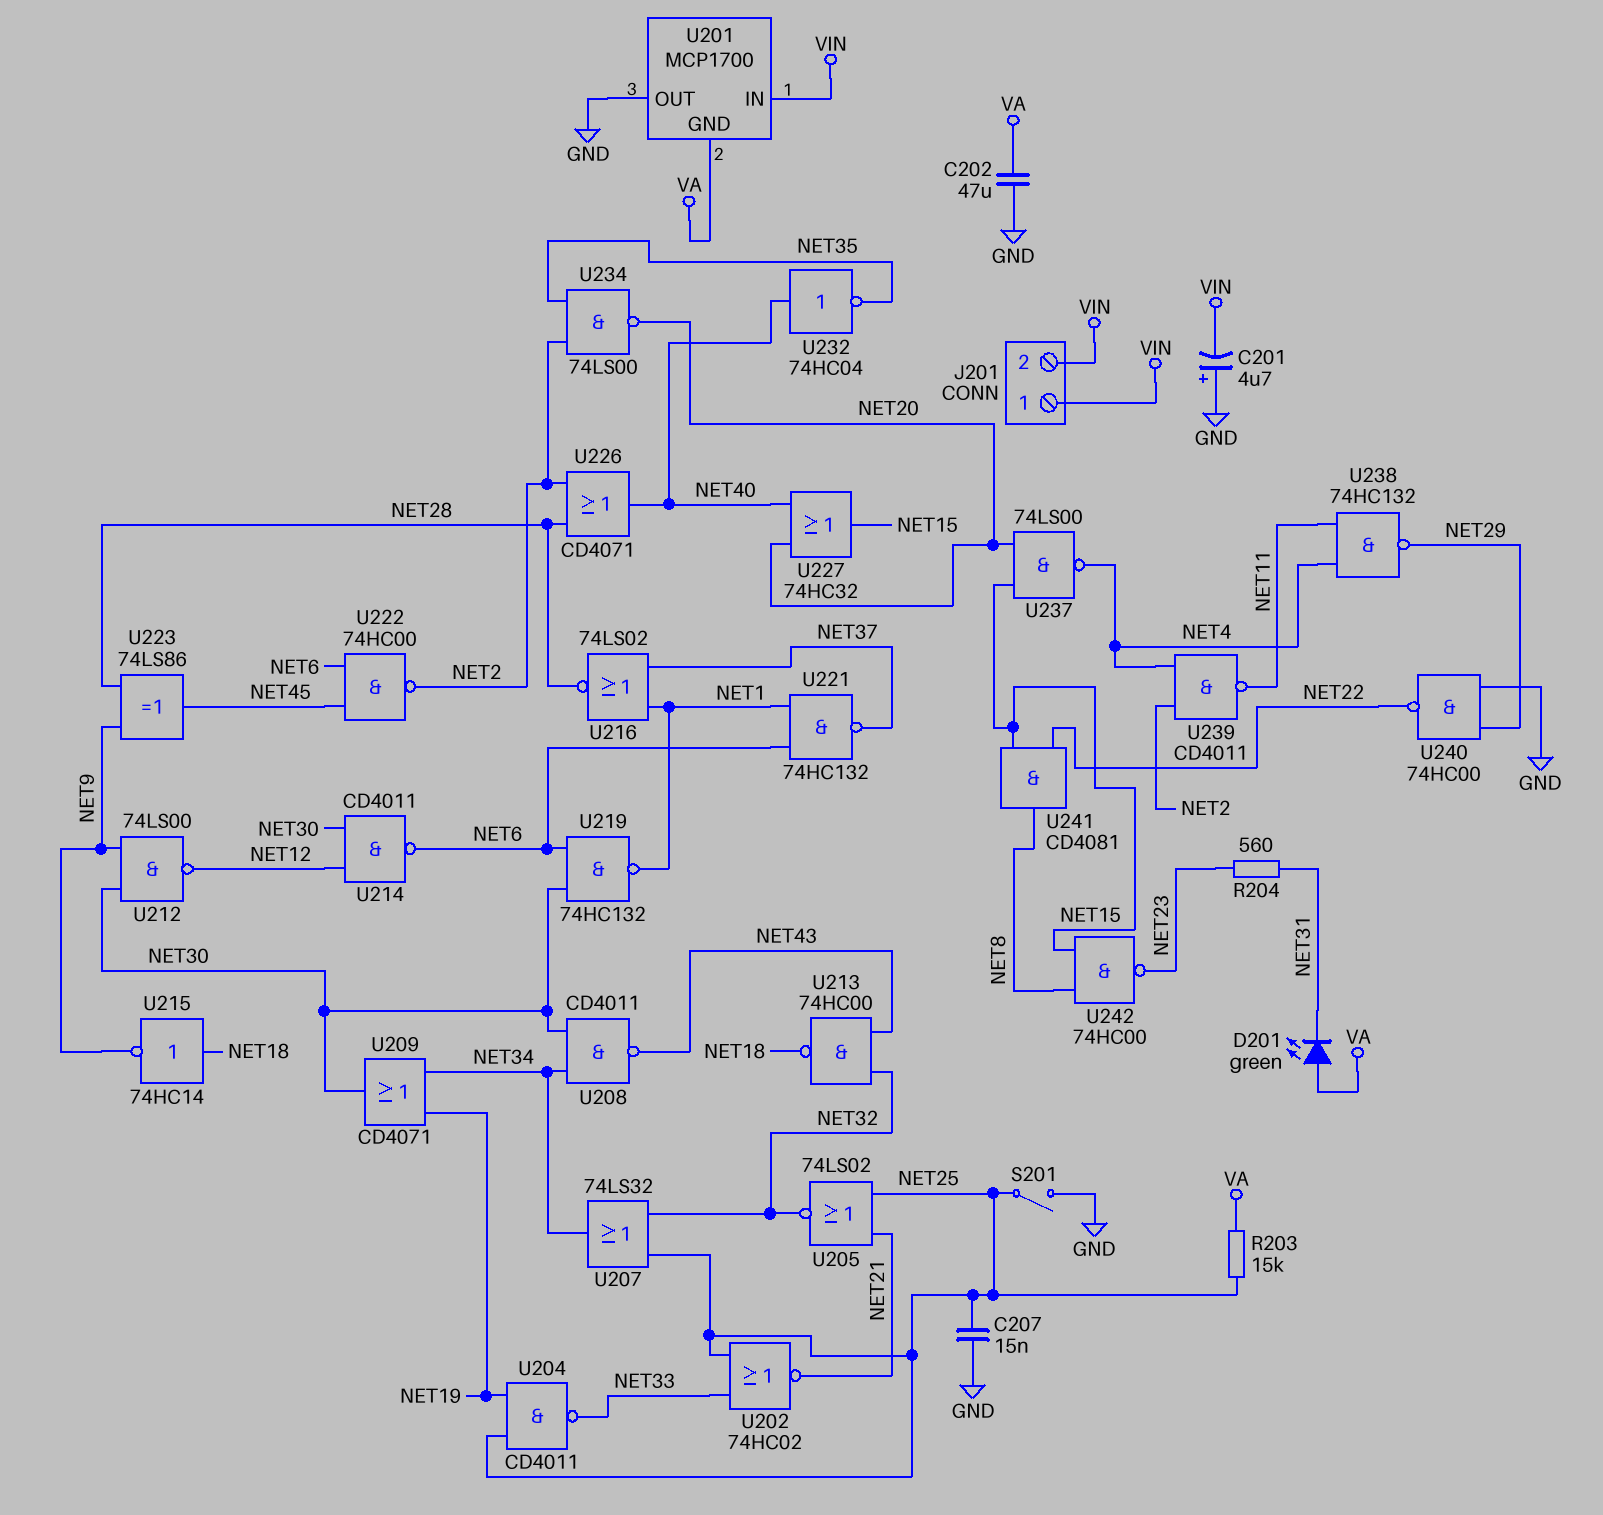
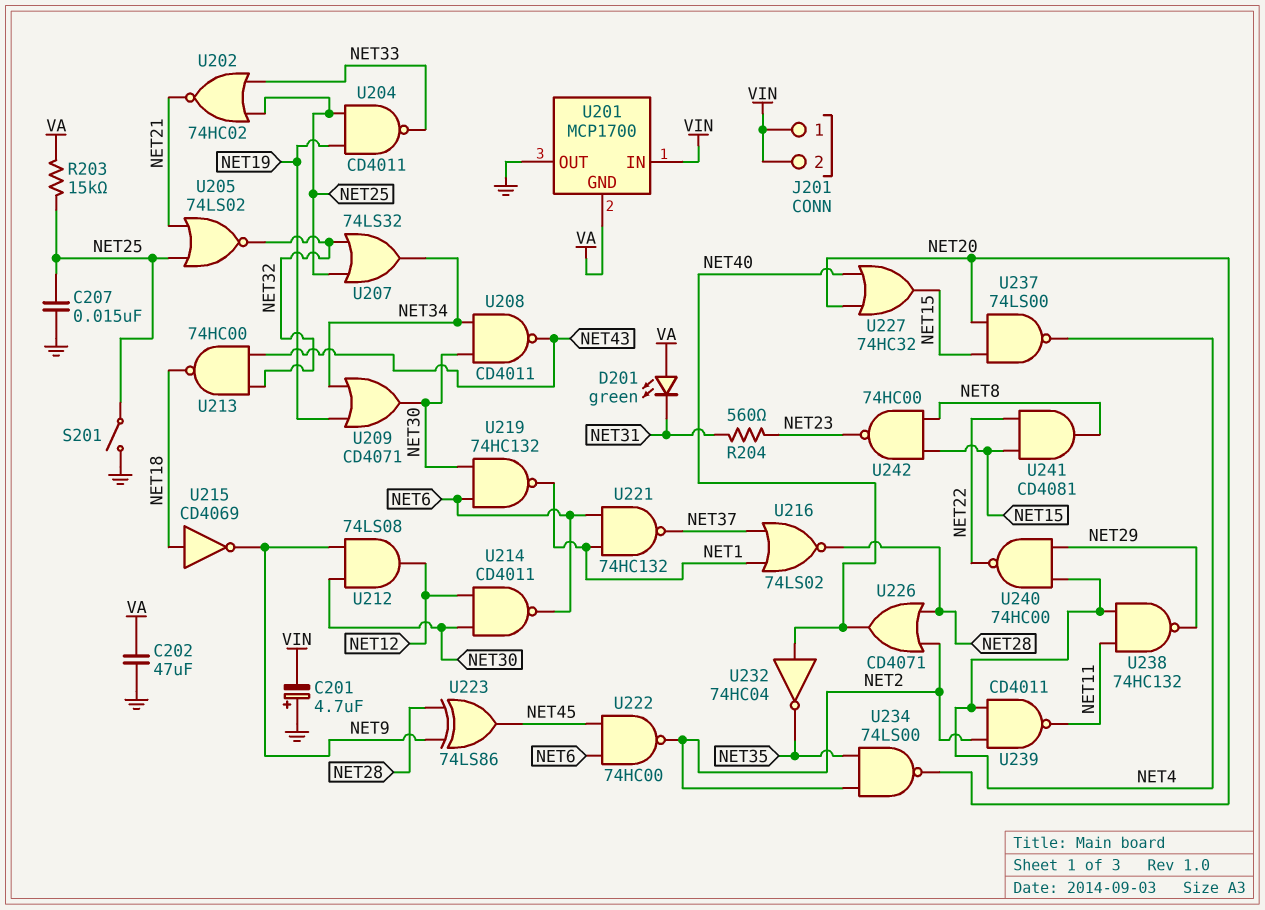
U212: NAND 74LS00 (in NET9, in NET30, out NET12) -> AND 74LS08 (in NET9, in NET30, out NET12)
U215: NOT 74HC14 (in NET18, out NET9) -> NOT CD4069 (in NET18, out NET9)
U240: NAND 74HC00 (in GND, in NET29, out NET22) -> NAND 74HC00 (in NET4, in NET29, out NET22)

